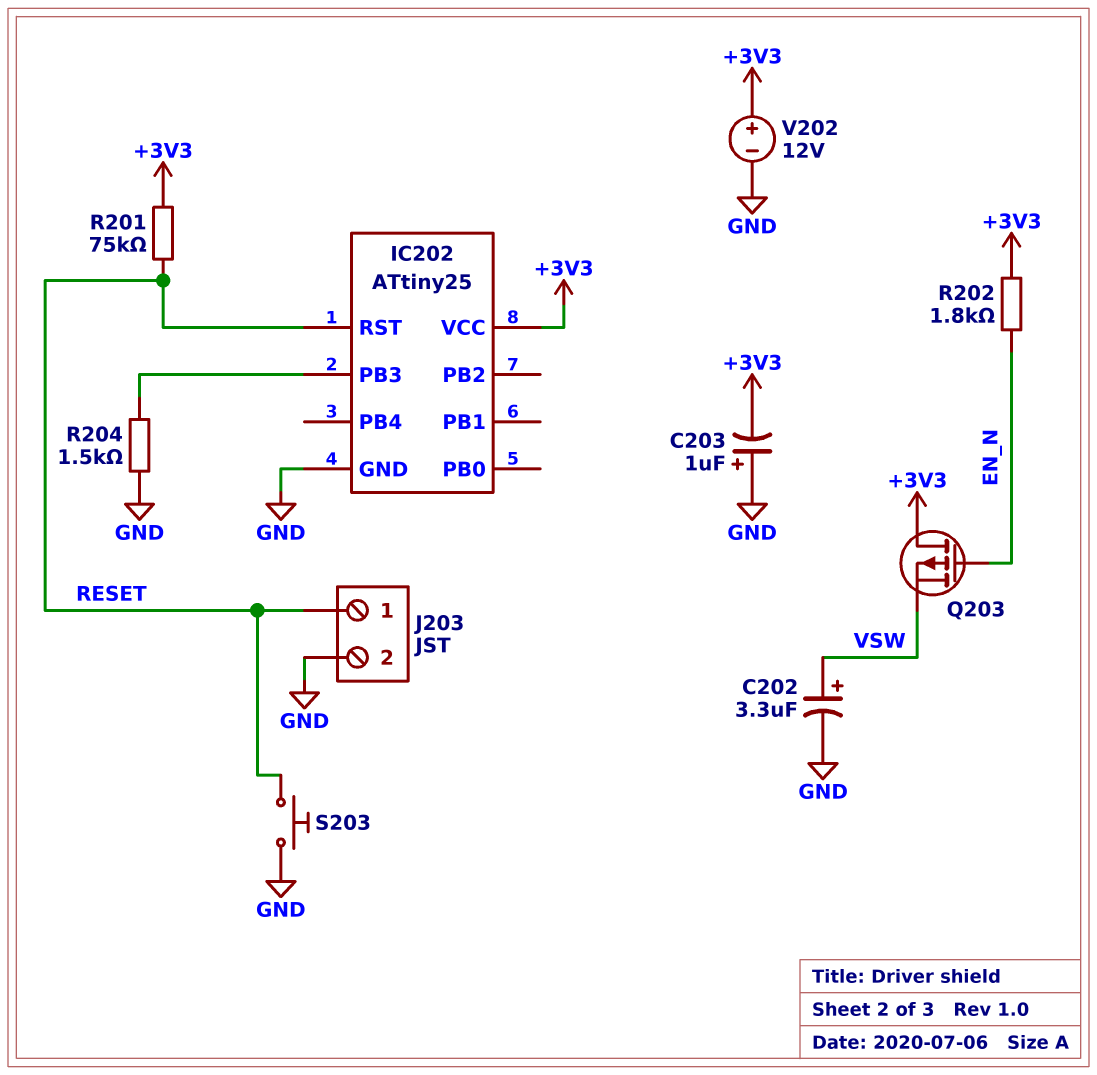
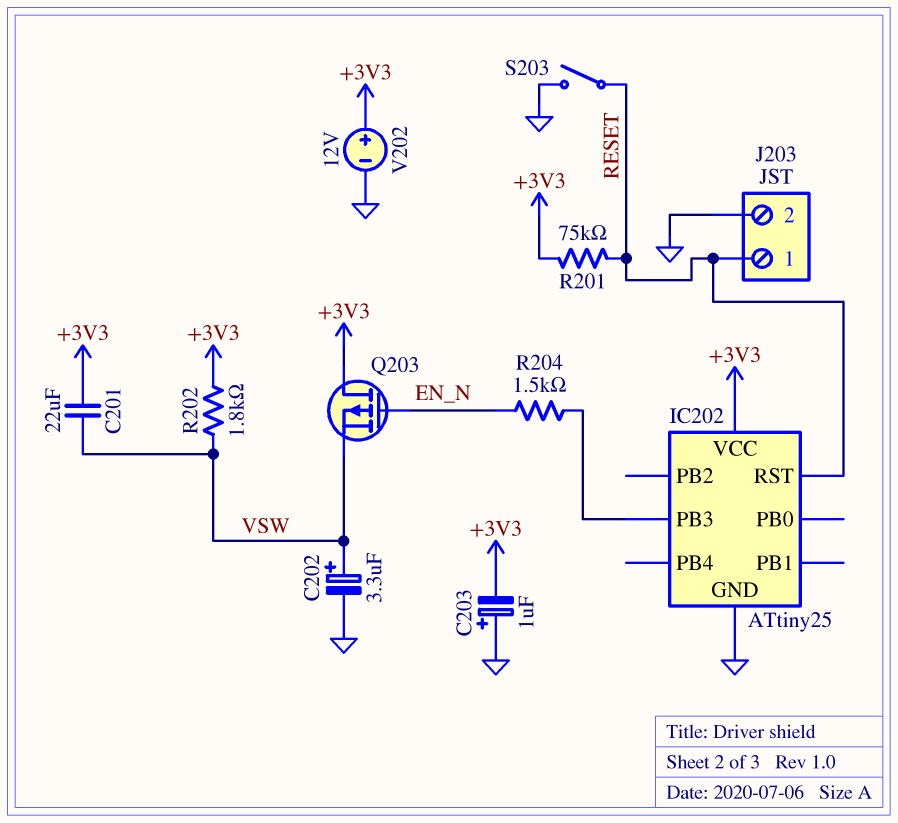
C201: none -> 22uF (+3V3, VSW)
R202: 1.8k (+3V3, EN_N) -> 1.8k (+3V3, VSW)
R204: 1.5k (GND, IC202/PB3) -> 1.5k (EN_N, IC202/PB3)
S203: button (GND, RESET) -> switch (GND, RESET)

